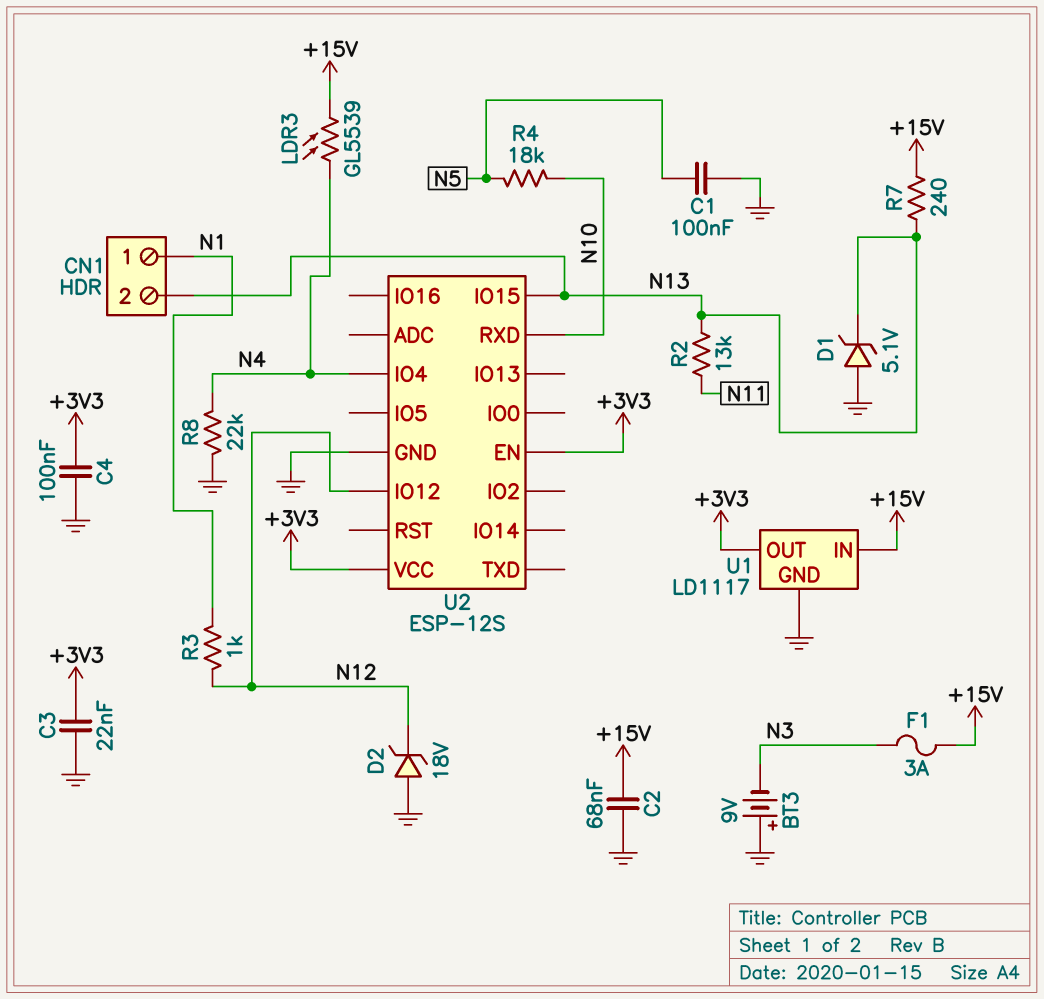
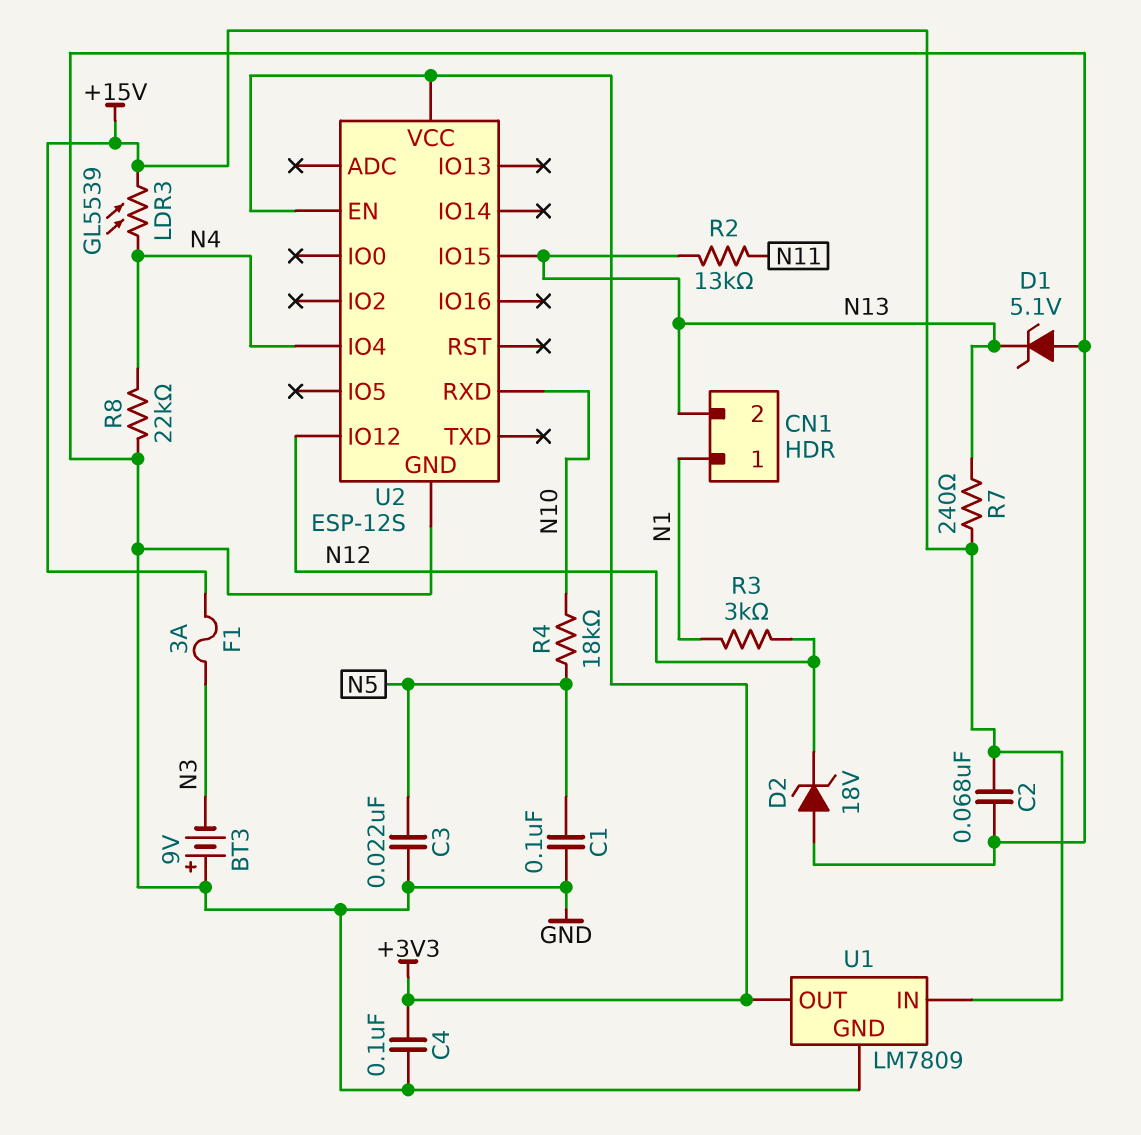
C3: 22nF (+3V3, GND) -> 22nF (GND, N5)
R3: 1k (N1, N12) -> 3k (N1, N12)
U1: LD1117 -> LM7809

